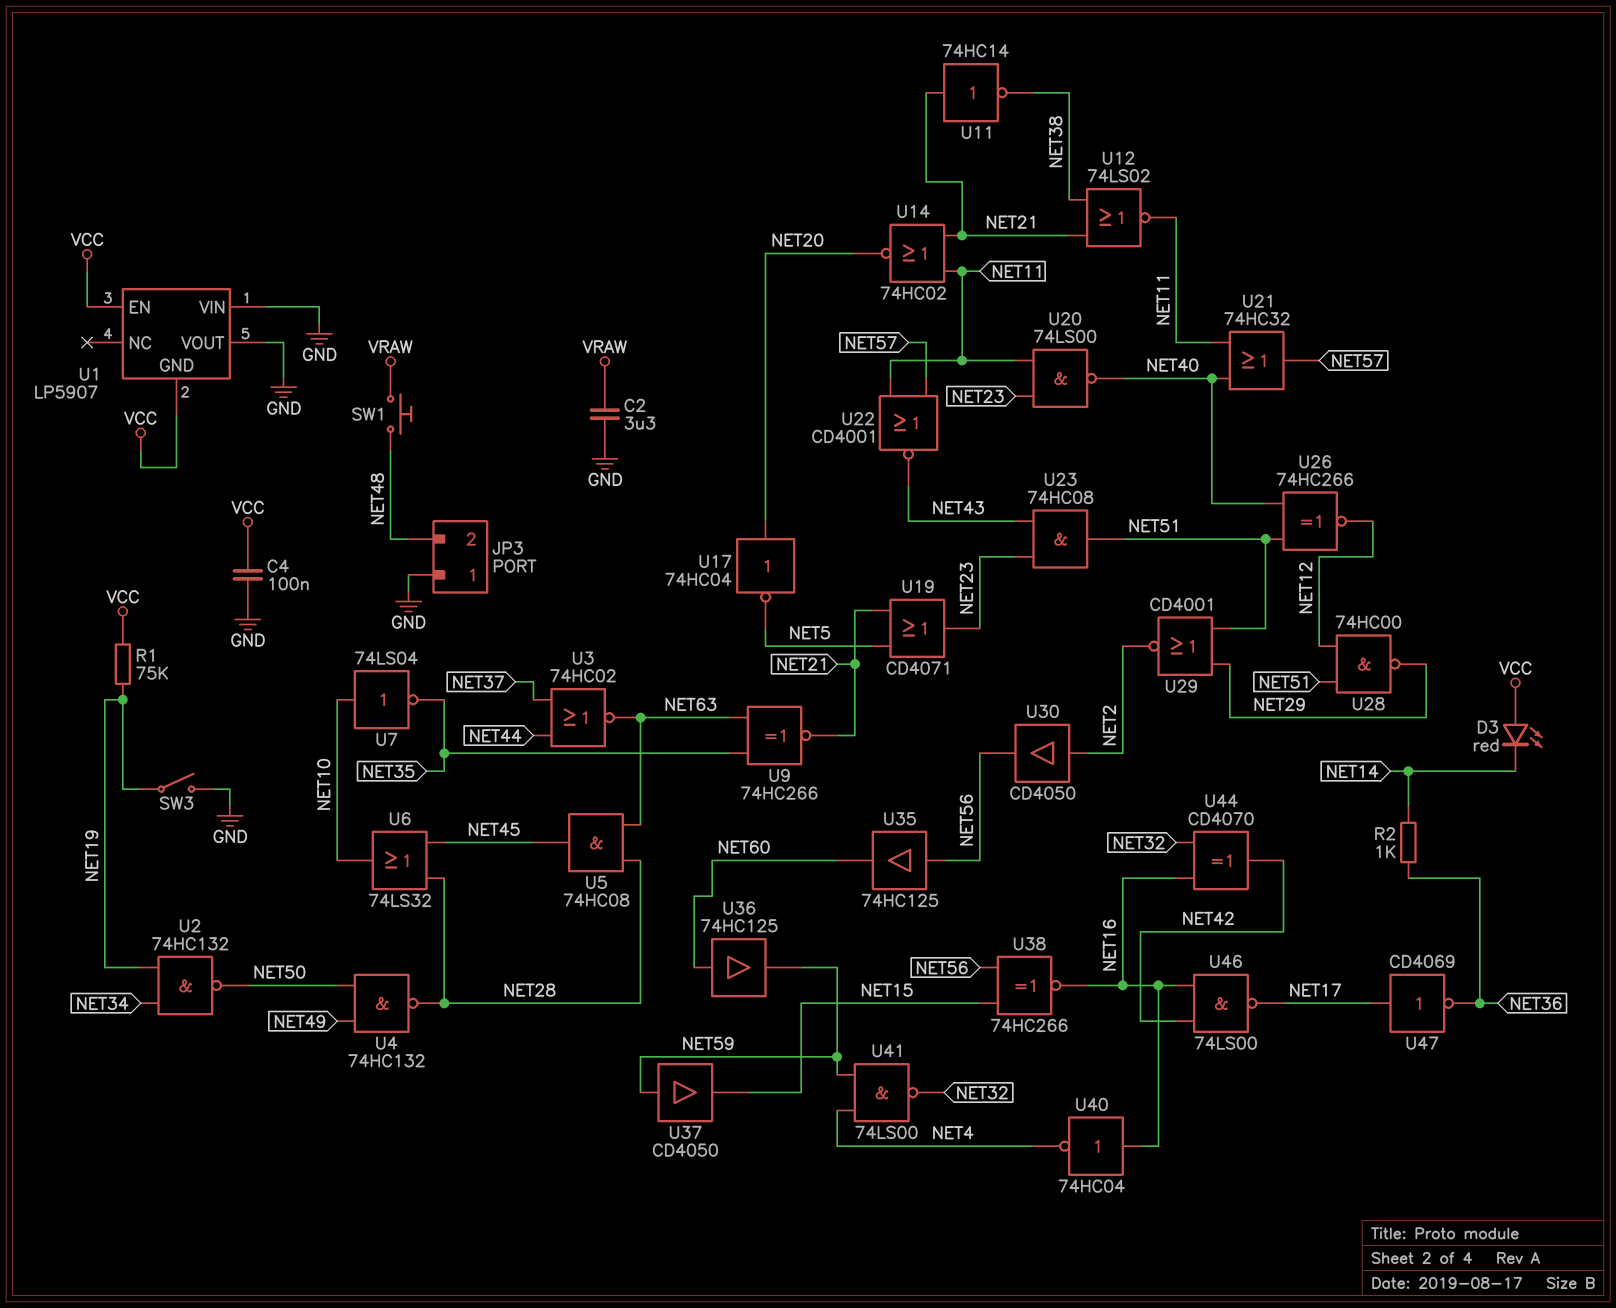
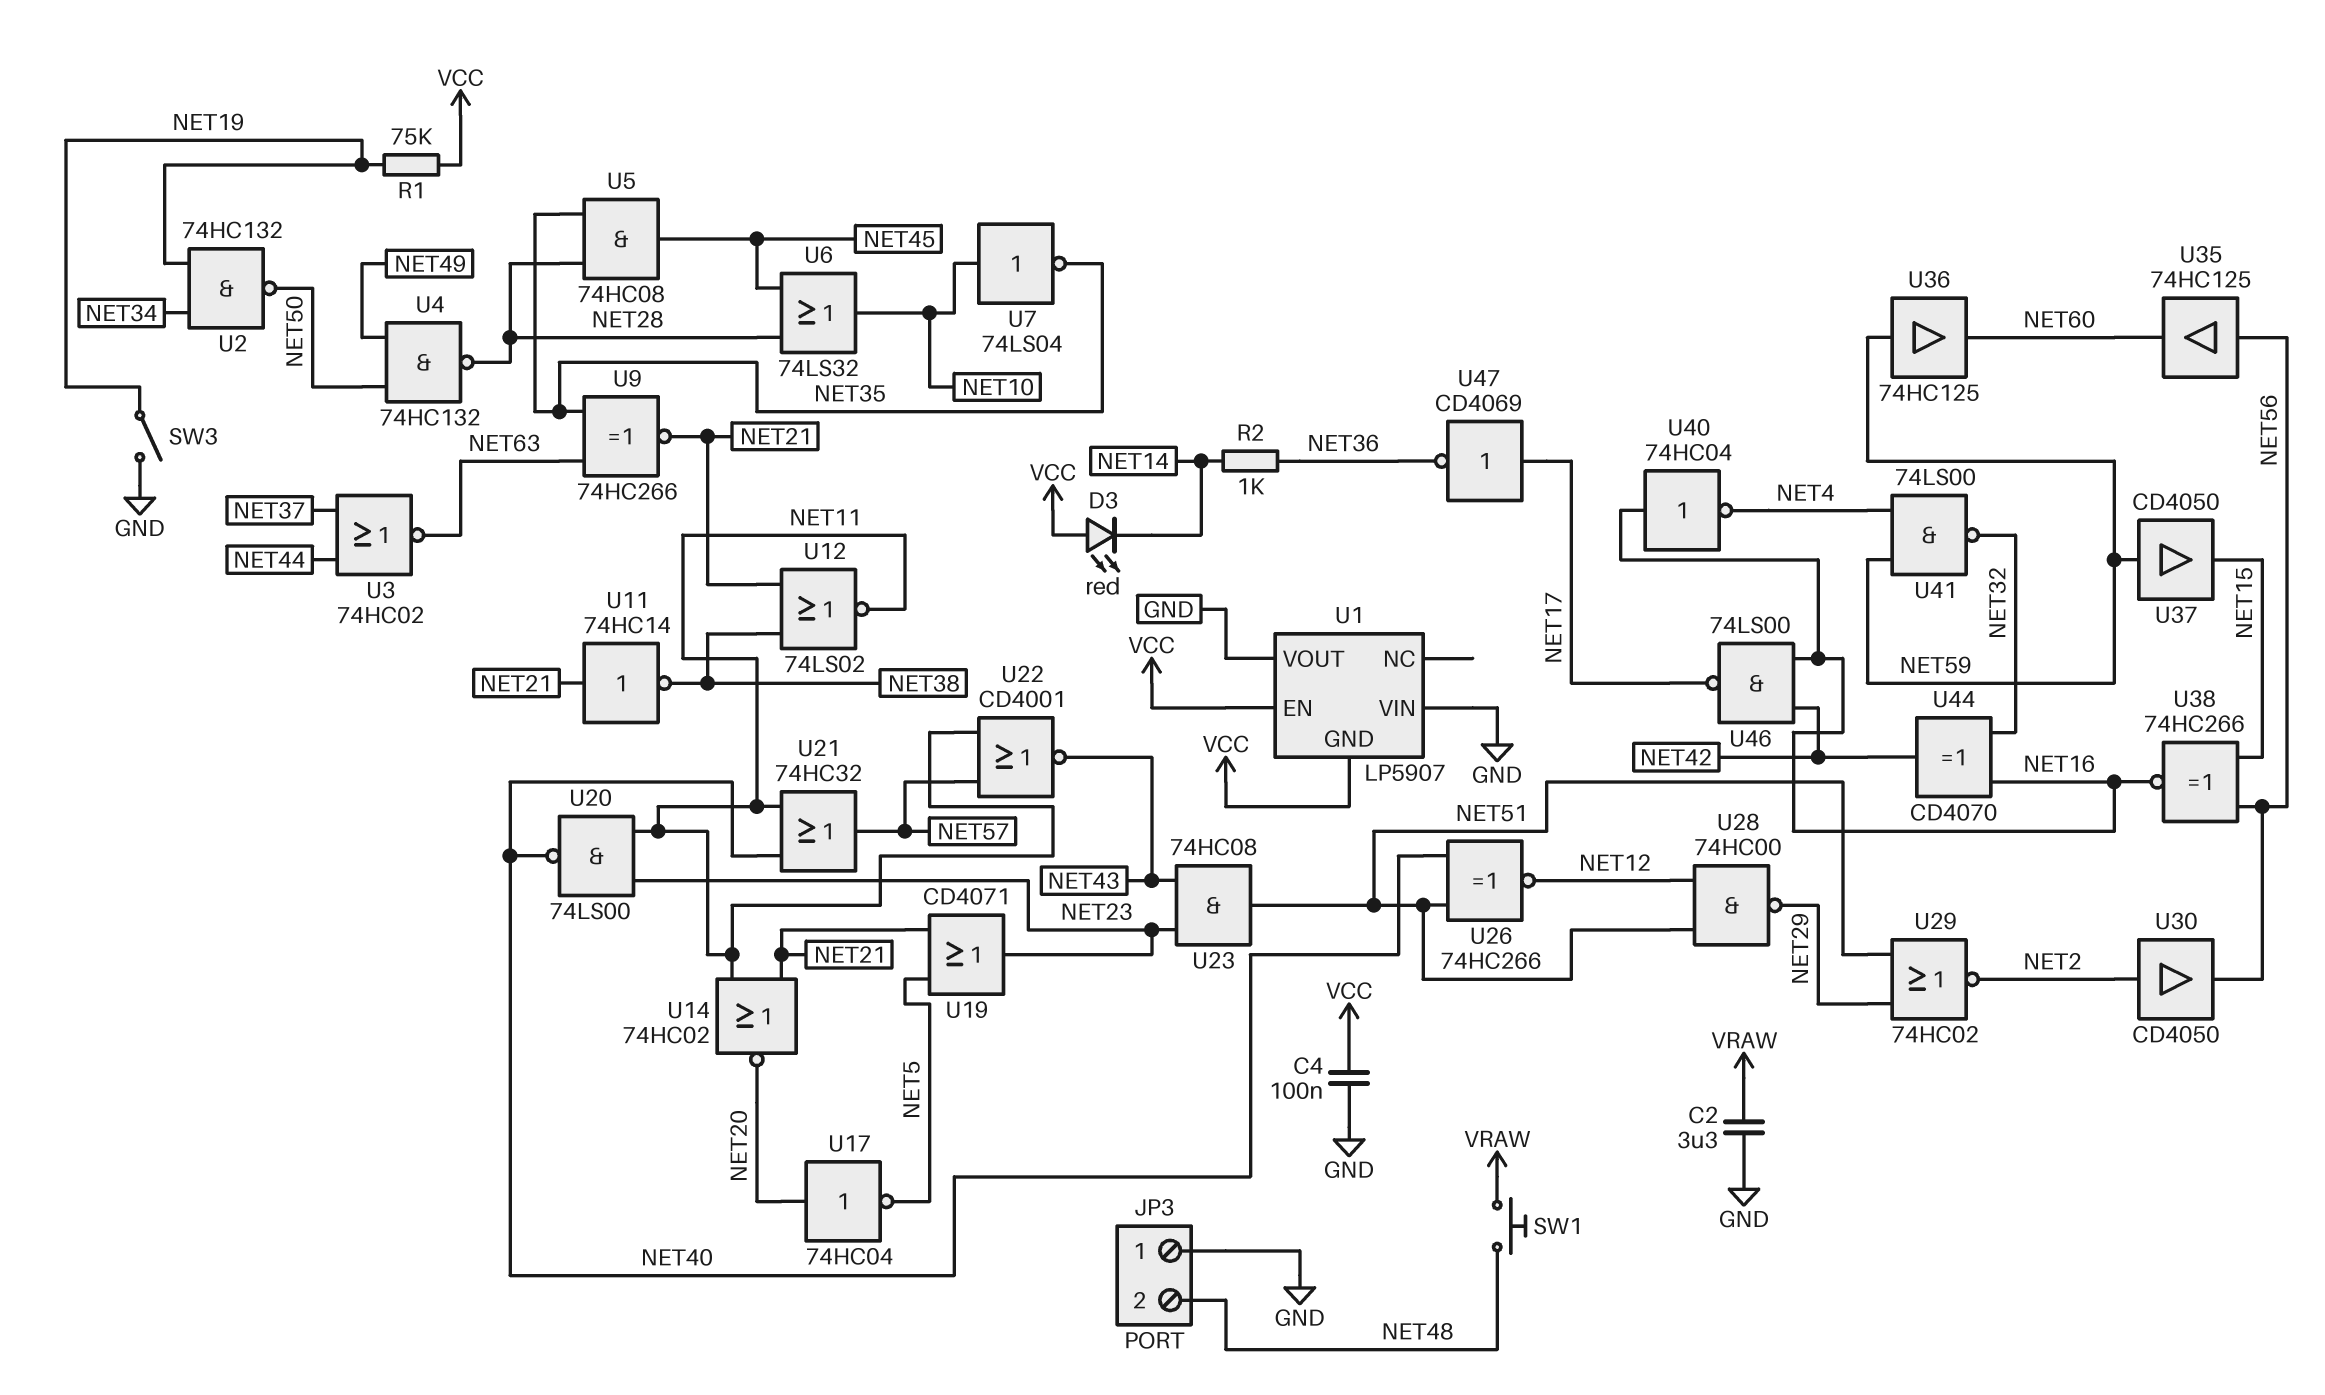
U5: AND 74HC08 (in NET28, in NET63, out NET45) -> AND 74HC08 (in NET28, in NET35, out NET45)
U29: NOR CD4001 (in NET29, in NET51, out NET2) -> NOR 74HC02 (in NET29, in NET51, out NET2)
U36: buffer 74HC125 (in NET60, out NET59) -> buffer 74HC125 (in NET59, out NET60)

